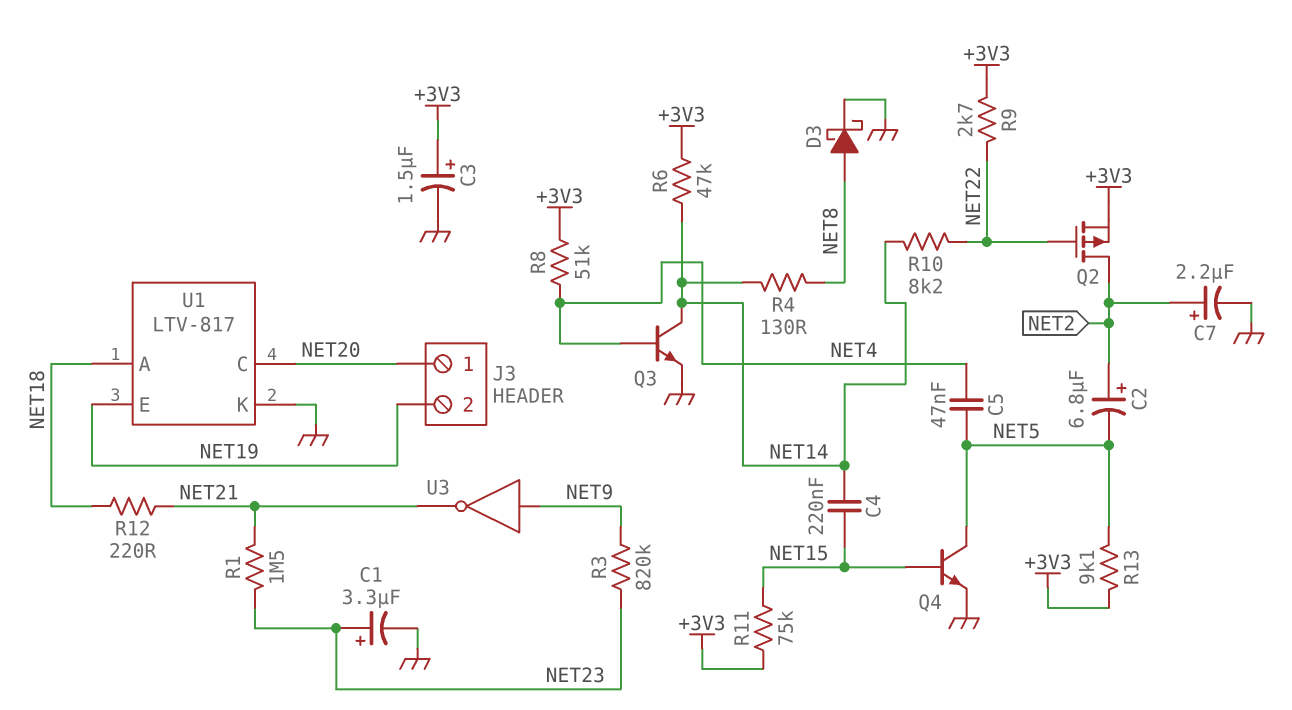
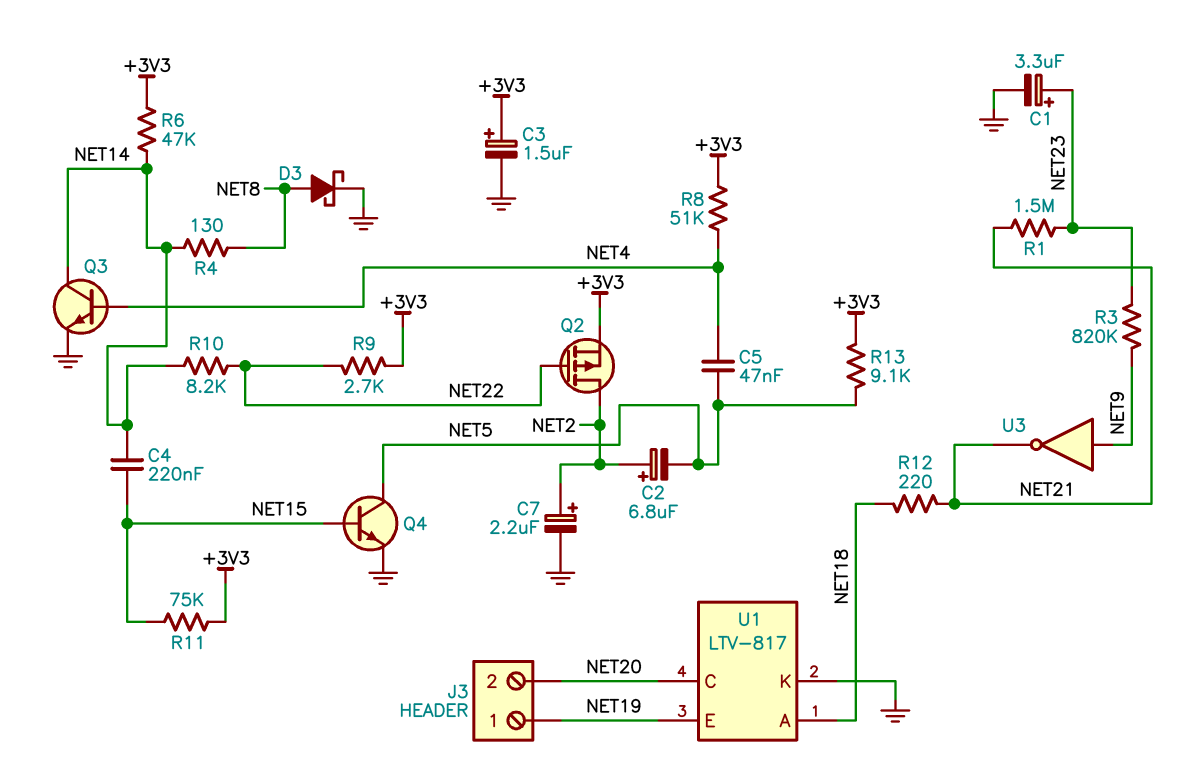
J3 pin 1: NET20 -> NET19
J3 pin 2: NET19 -> NET20

